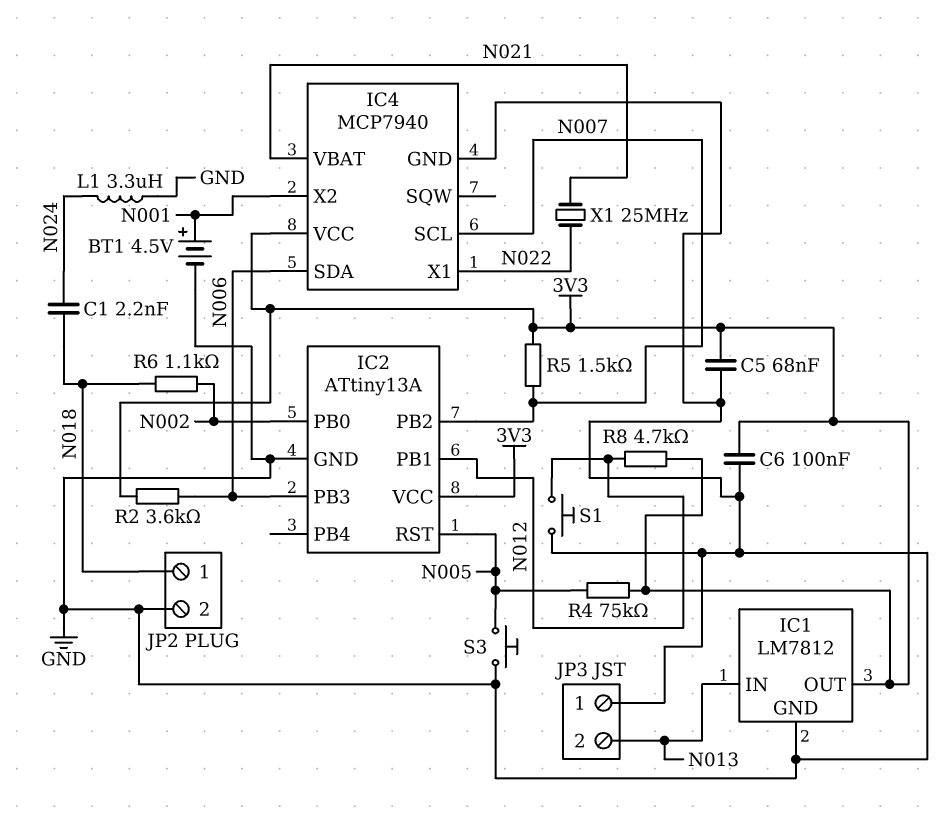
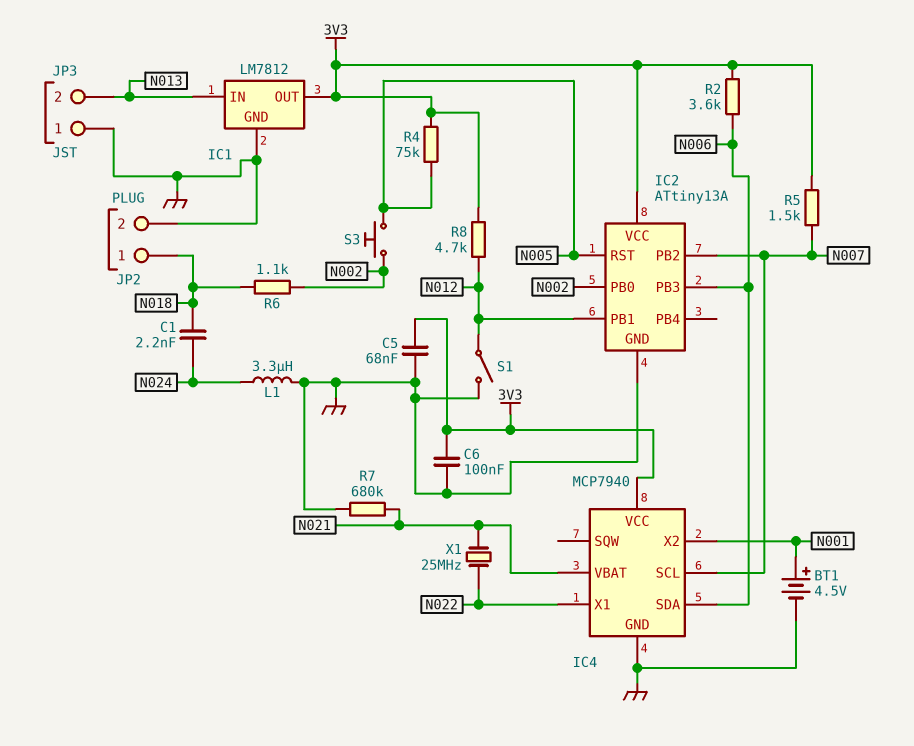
R7: none -> 680k (GND, N021)
S1: button (GND, N012) -> switch (GND, N012)
S3: button (GND, N005) -> button (N002, N005)

